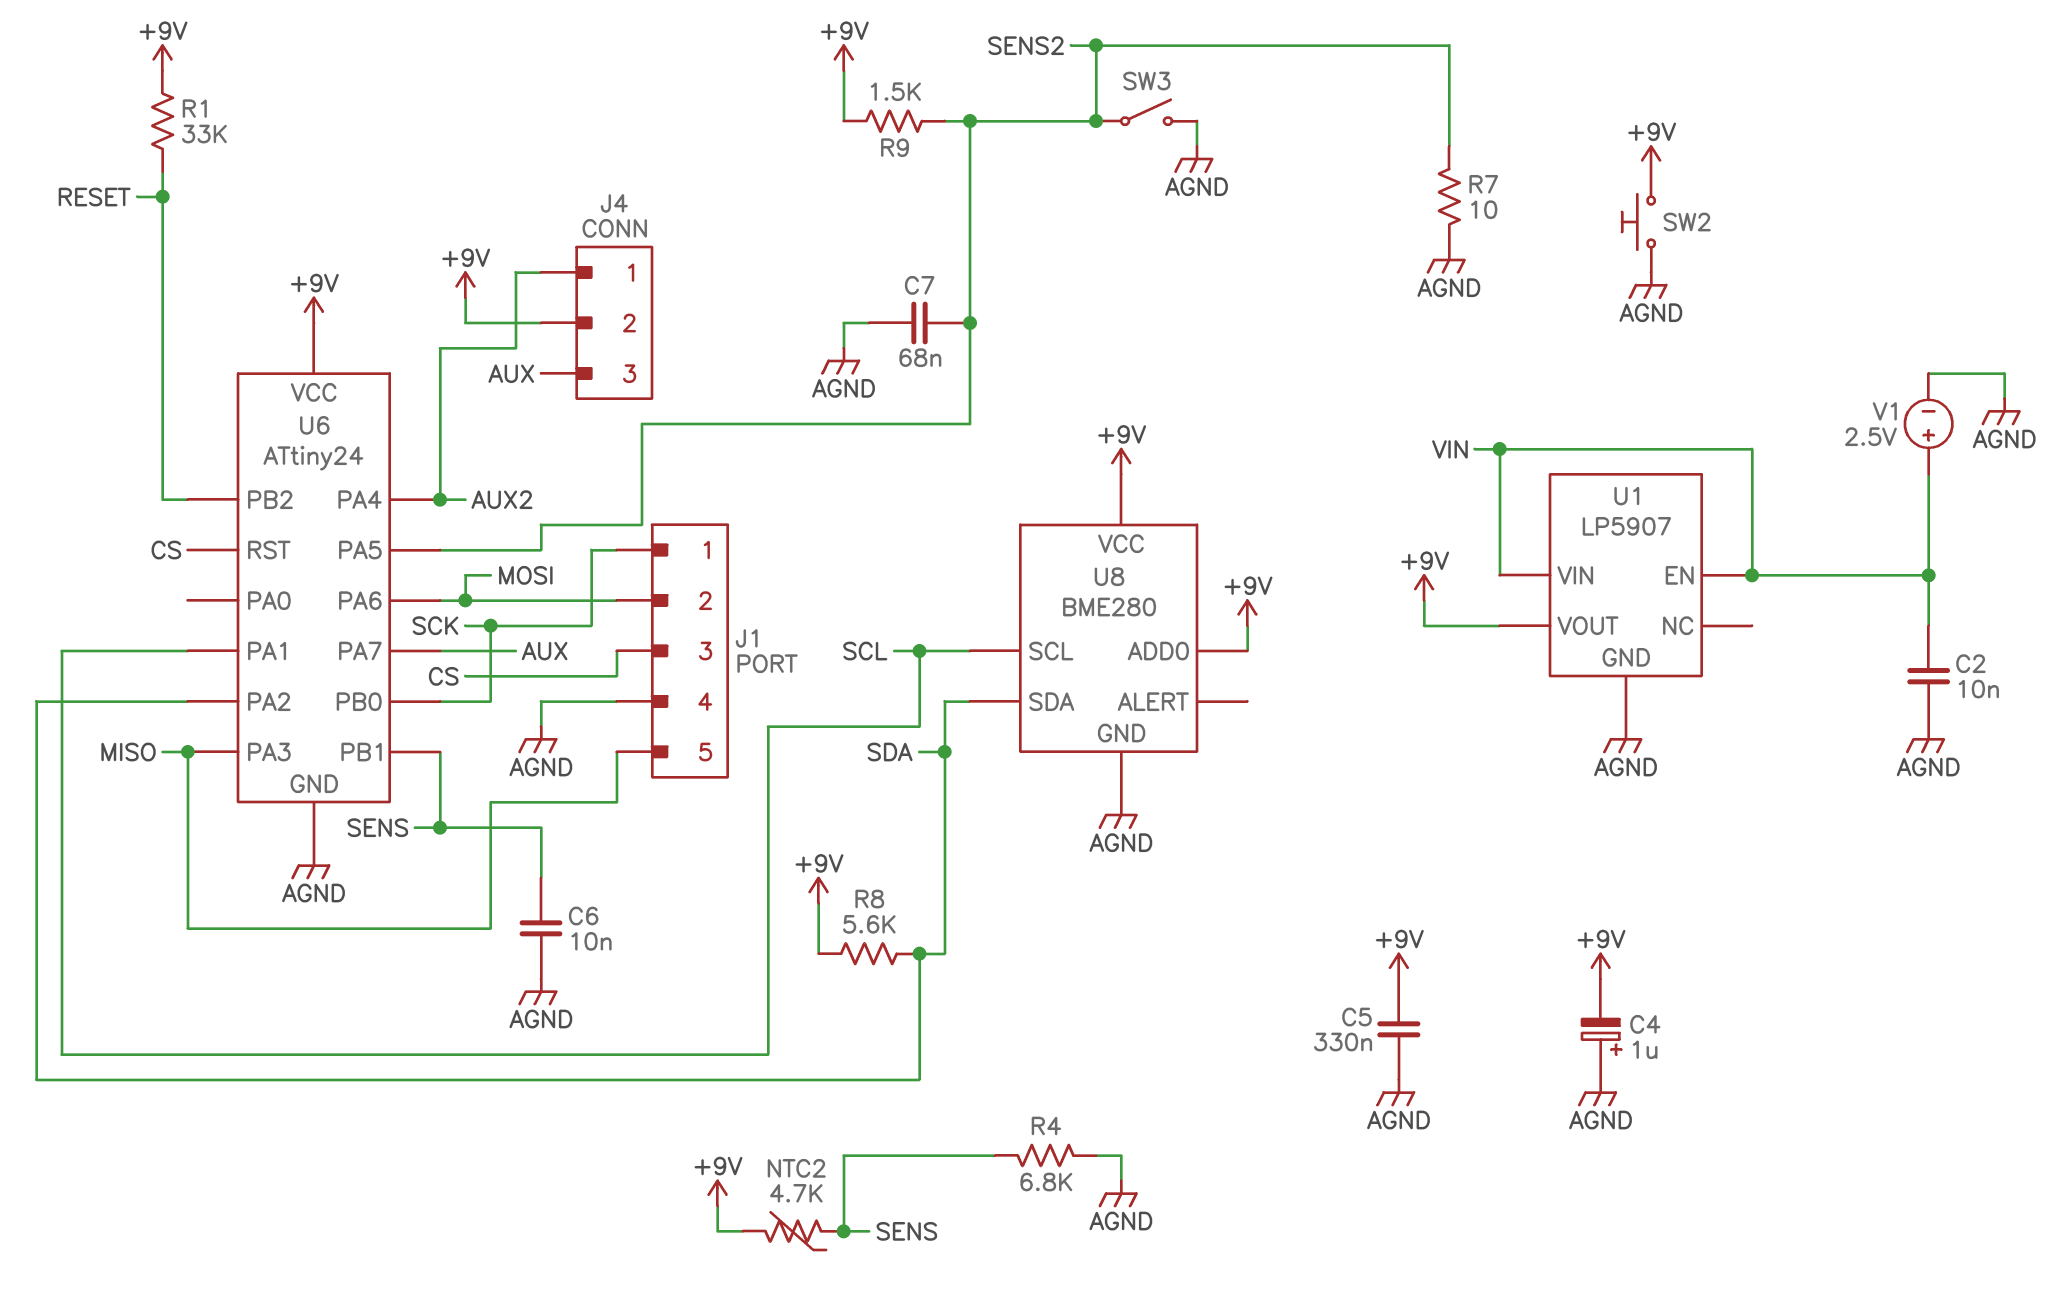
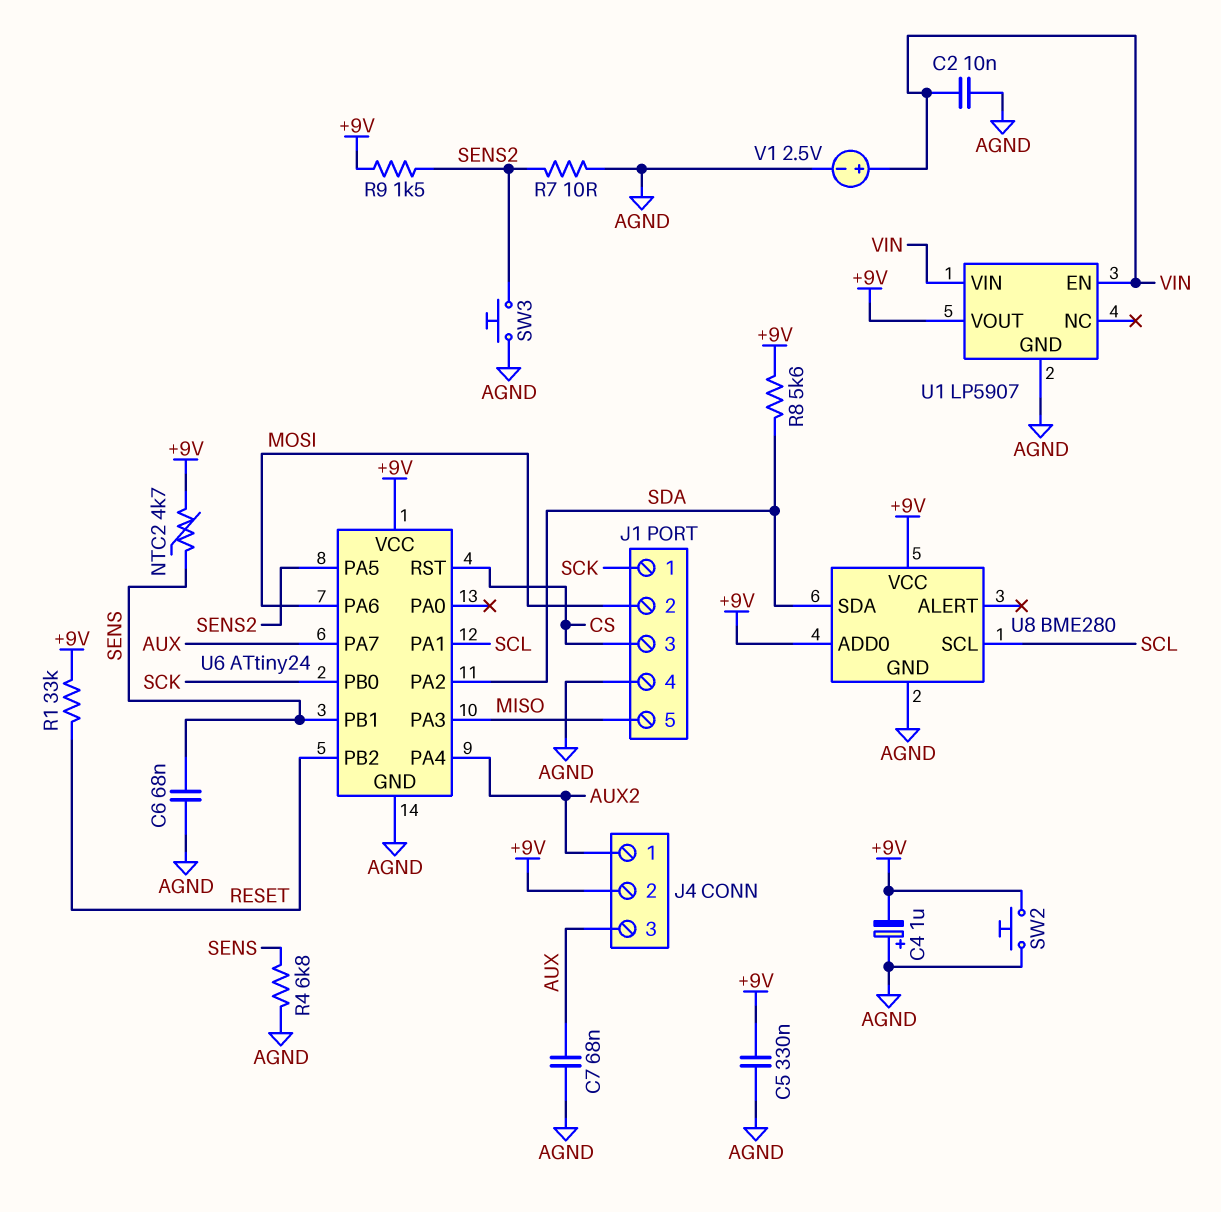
C6: 10nF (AGND, SENS) -> 68nF (AGND, SENS)
C7: 68nF (AGND, SENS2) -> 68nF (AGND, AUX)
SW3: switch (AGND, SENS2) -> button (AGND, SENS2)

